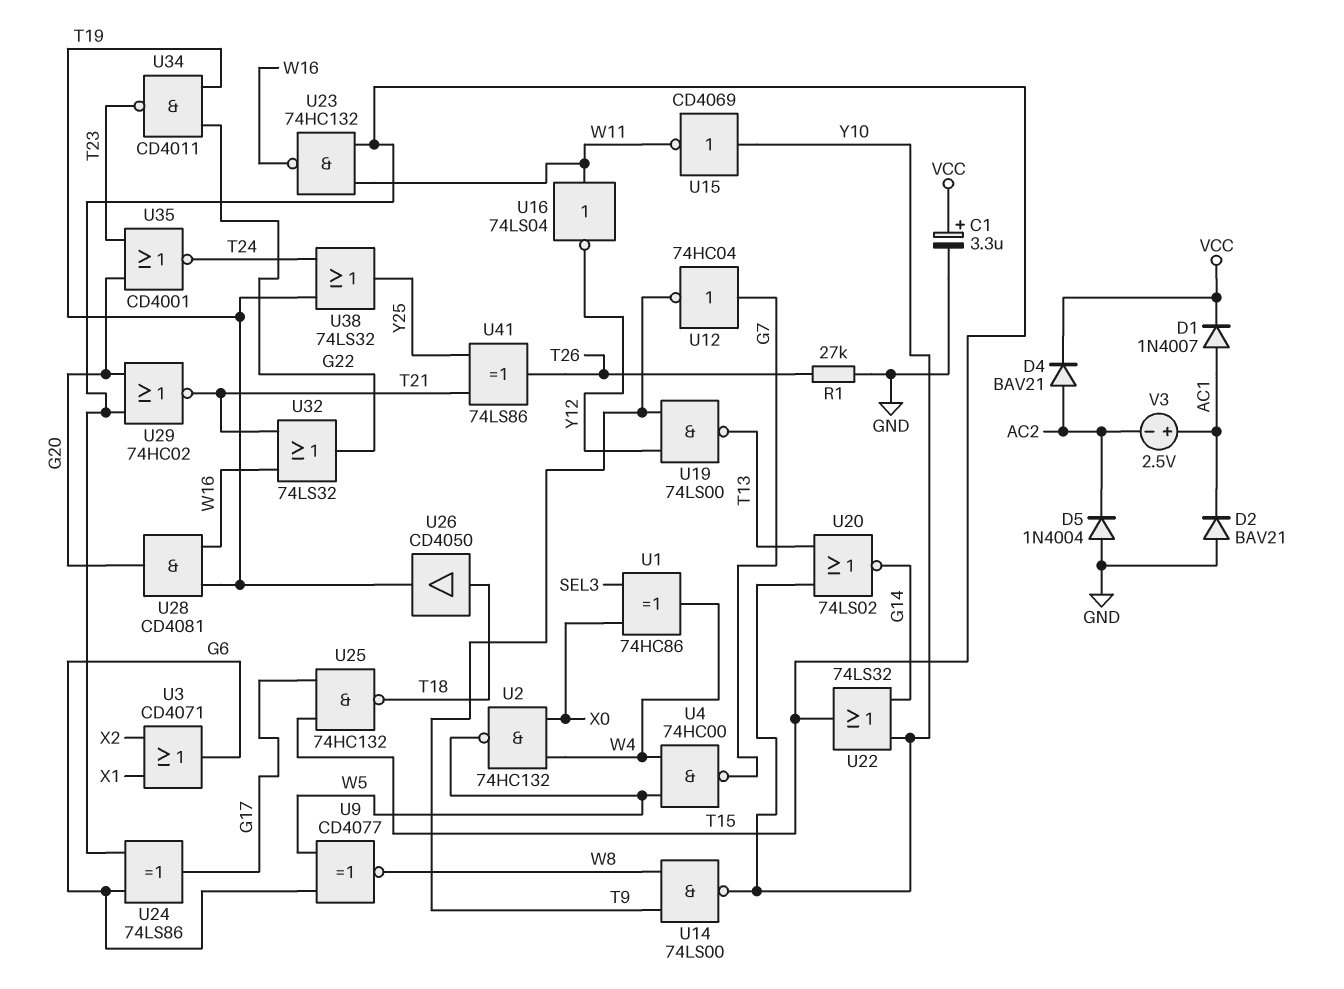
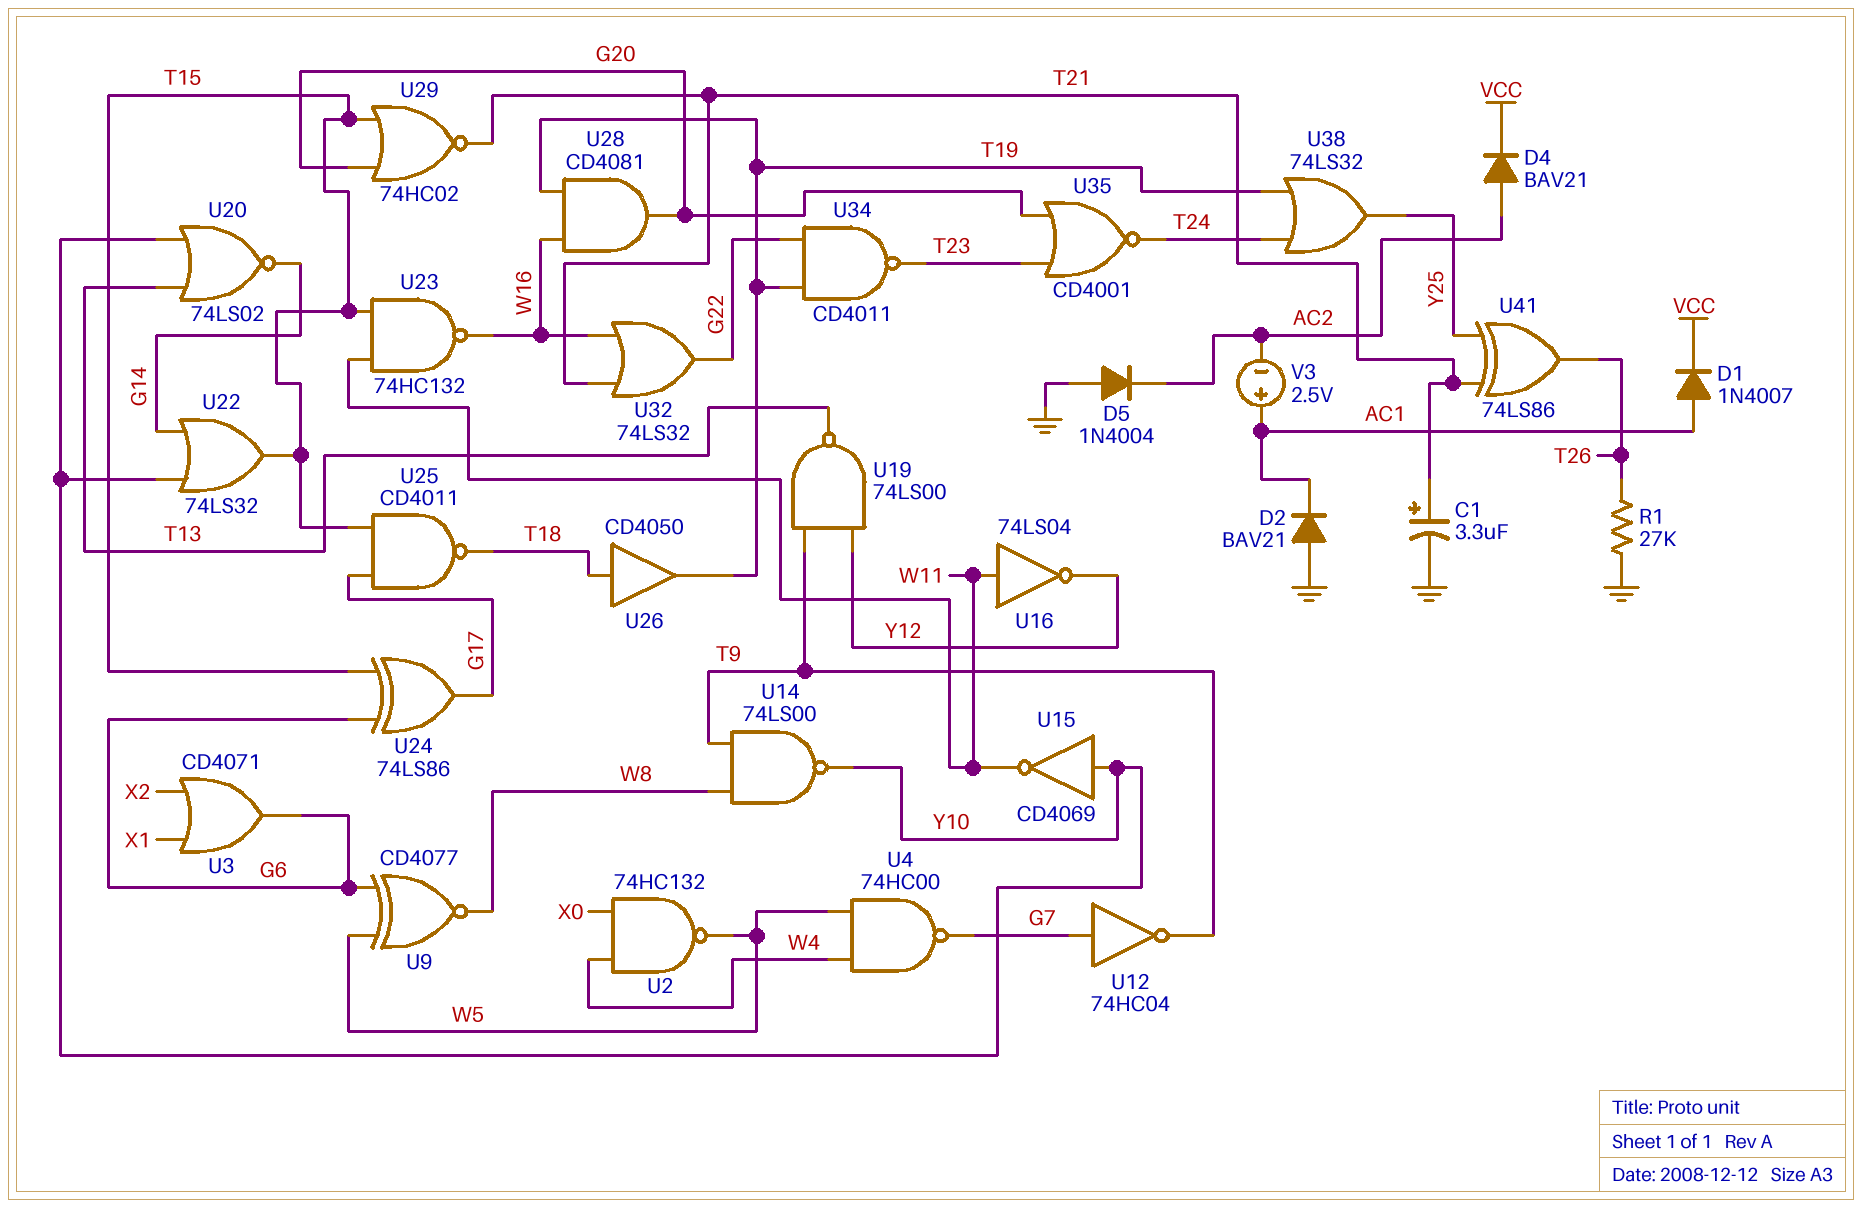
C1: 3.3uF (plus VCC, minus GND) -> 3.3uF (plus T21, minus GND)
U1: XOR 74HC86 (in SEL3, in X0, out W4) -> none
U25: NAND 74HC132 (in G17, in T15, out T18) -> NAND CD4011 (in G17, in T15, out T18)

